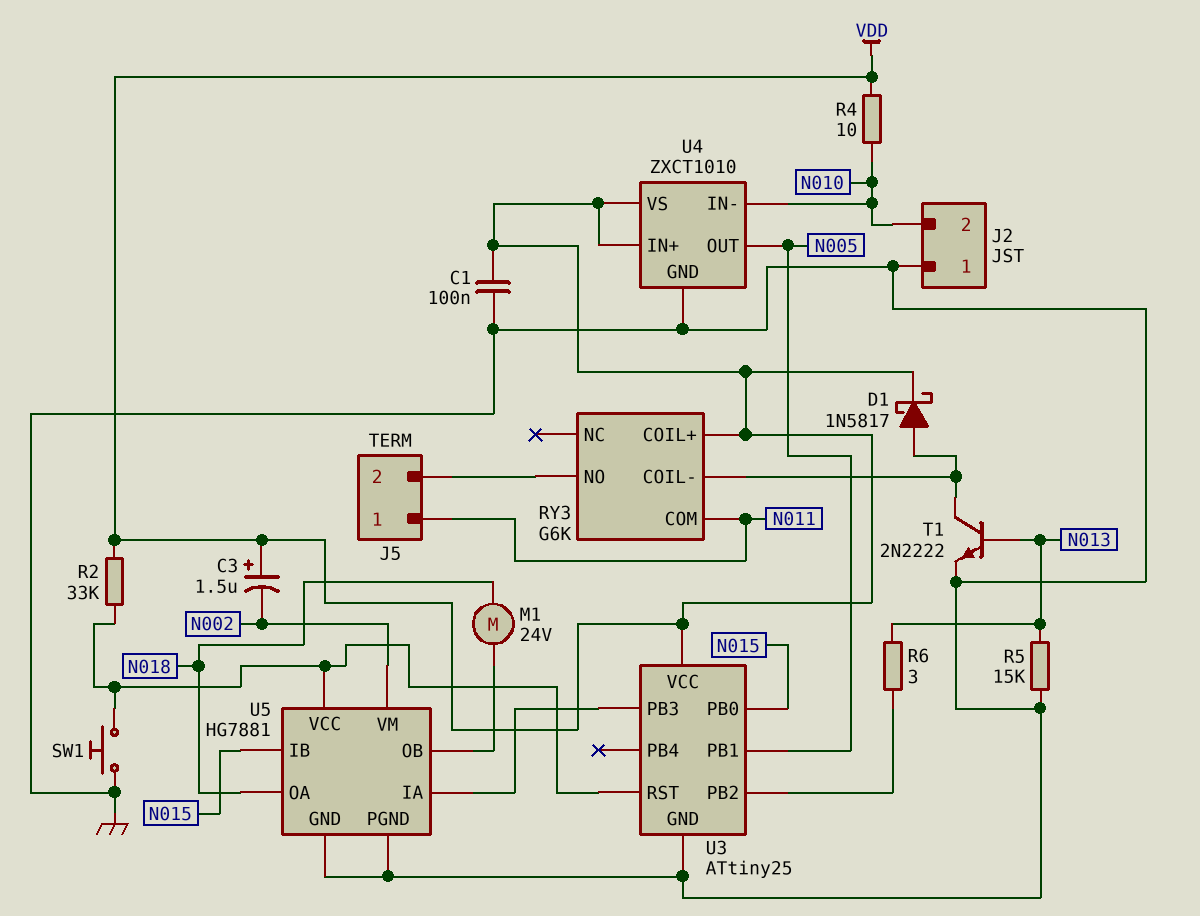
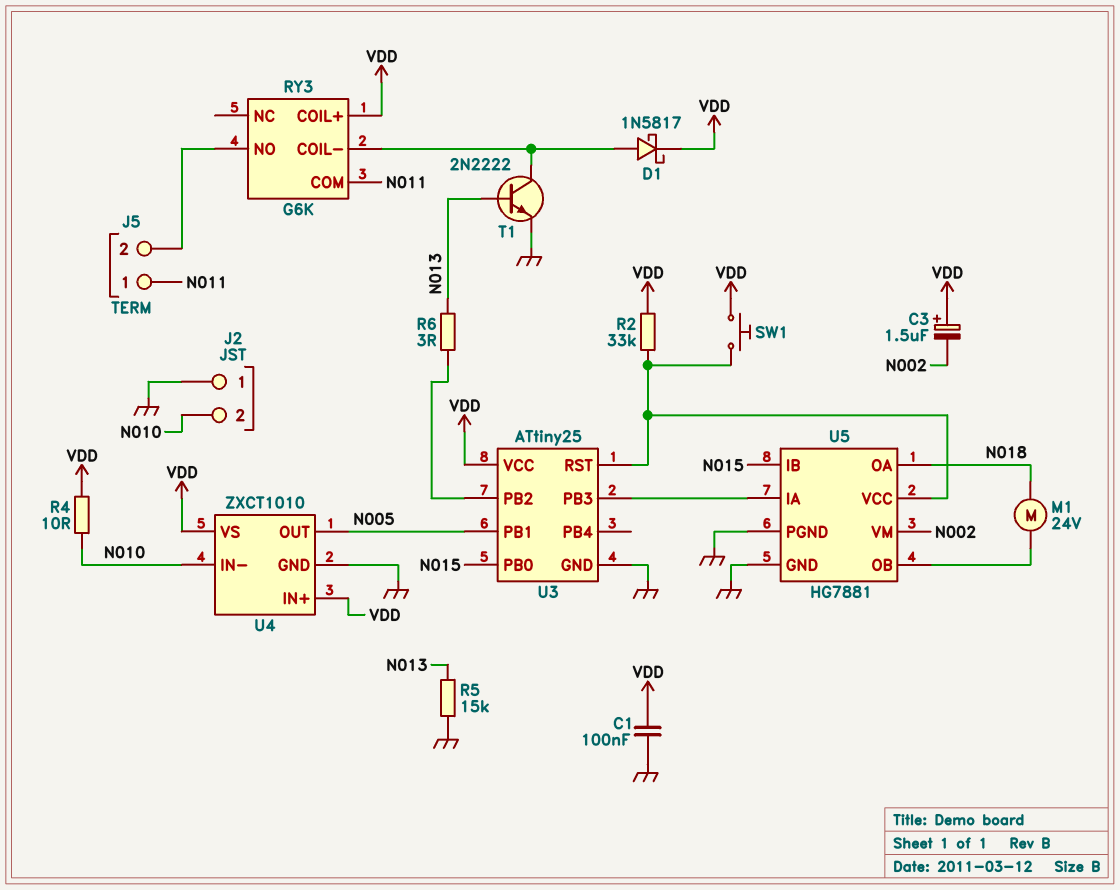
SW1: button (GND, U3/RST) -> button (U3/RST, VDD)

